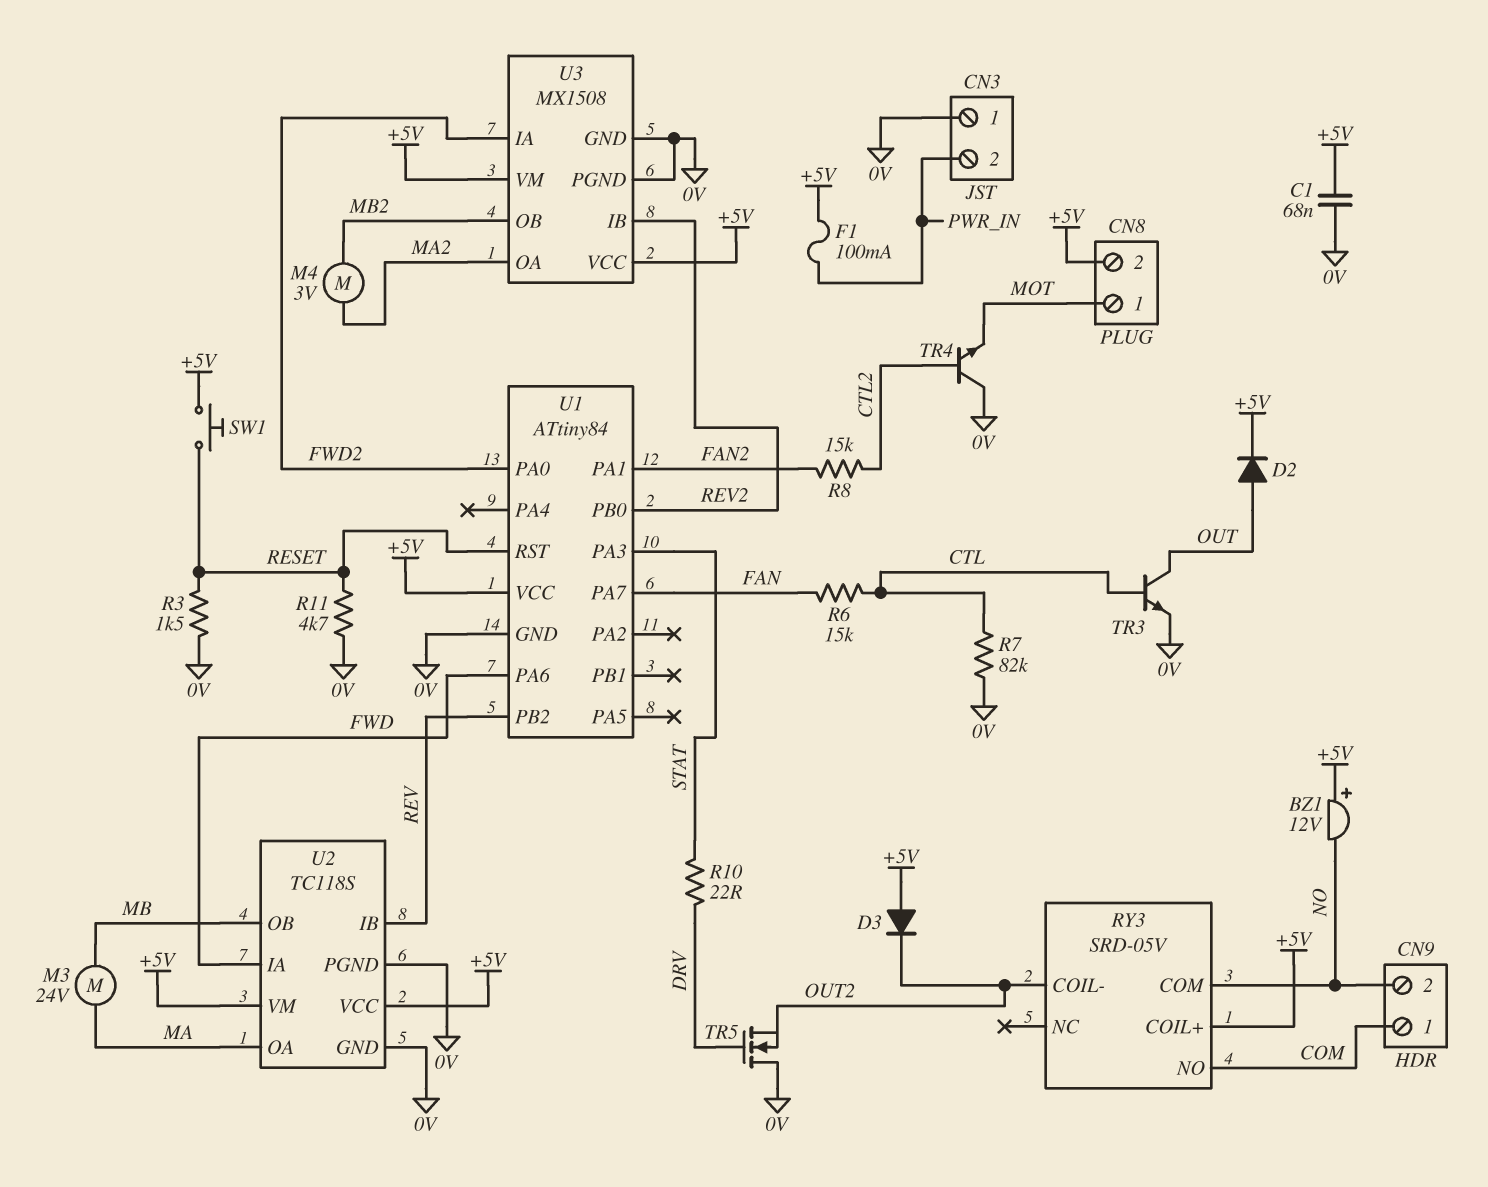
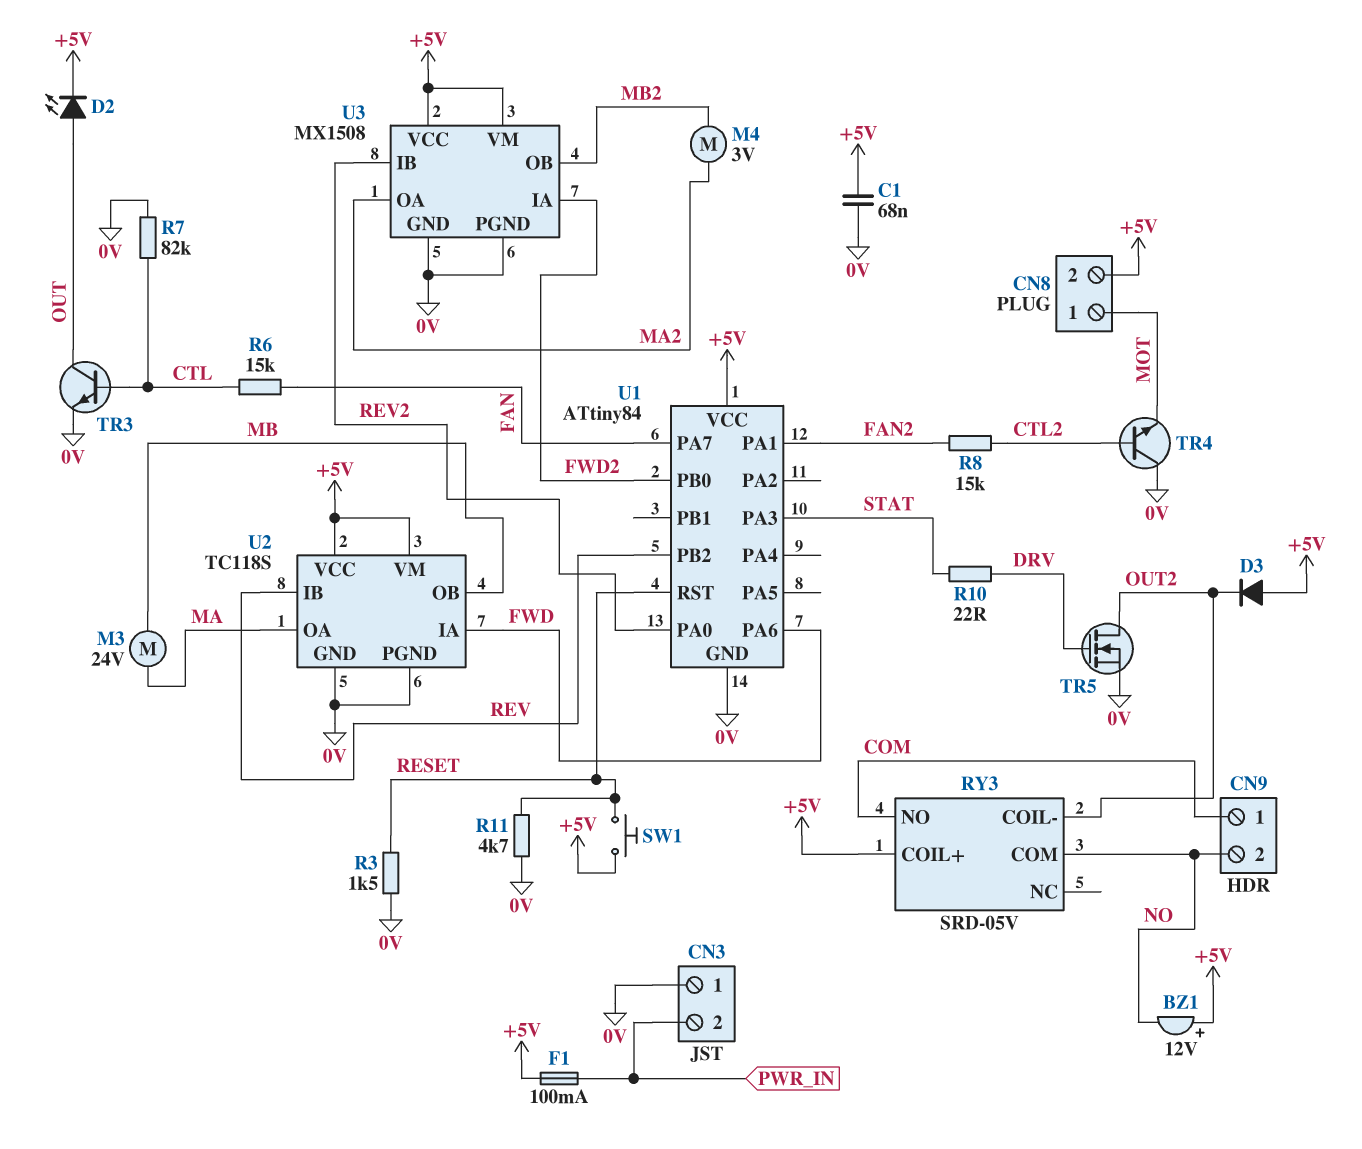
D2: diode (A OUT, K +5V) -> LED (A OUT, K +5V)
TR5: NMOS (G DRV, D 0V, S OUT2) -> NMOS (G DRV, D OUT2, S 0V)
U1 pin PA0: FWD2 -> REV2
U1 pin PB0: REV2 -> FWD2

